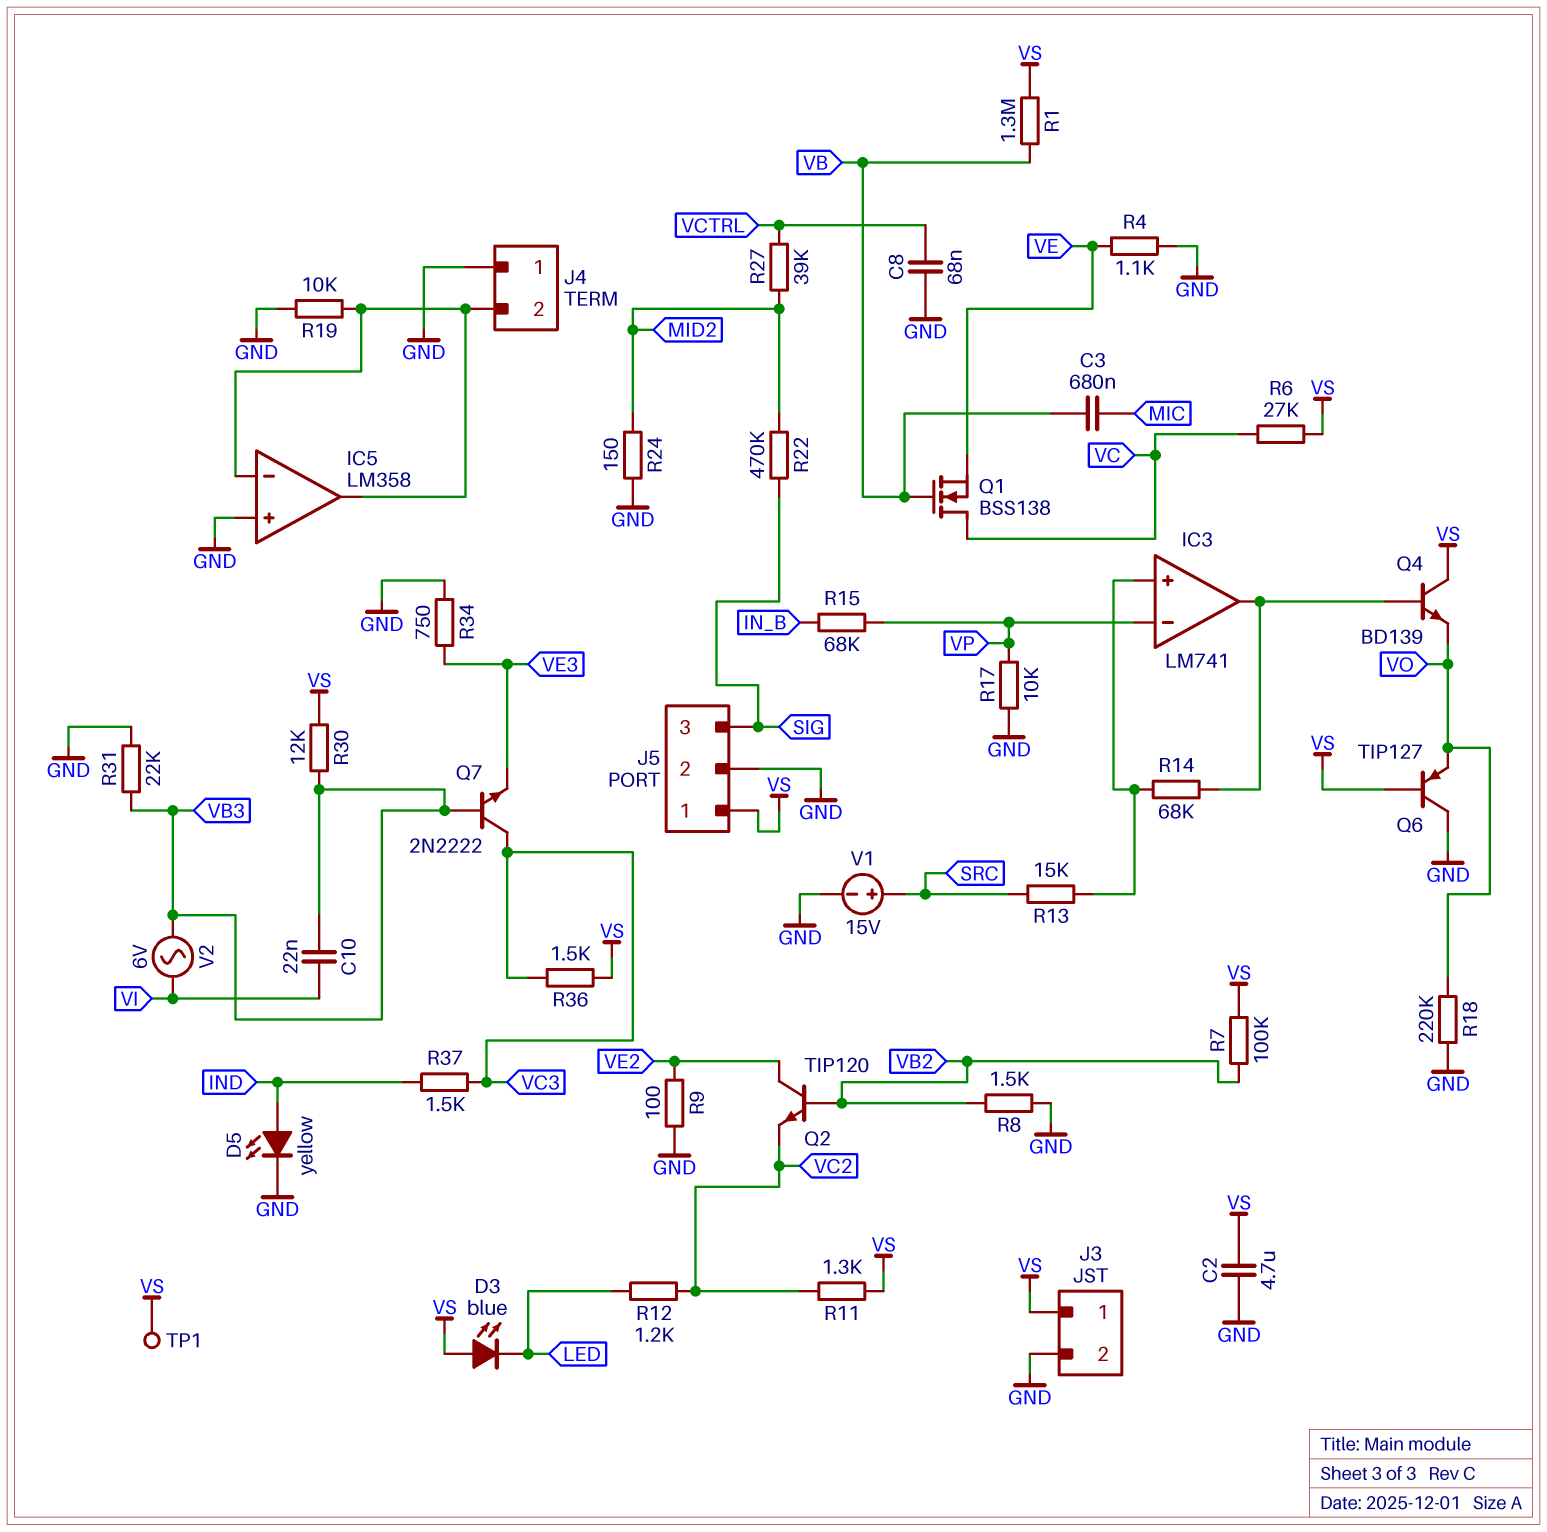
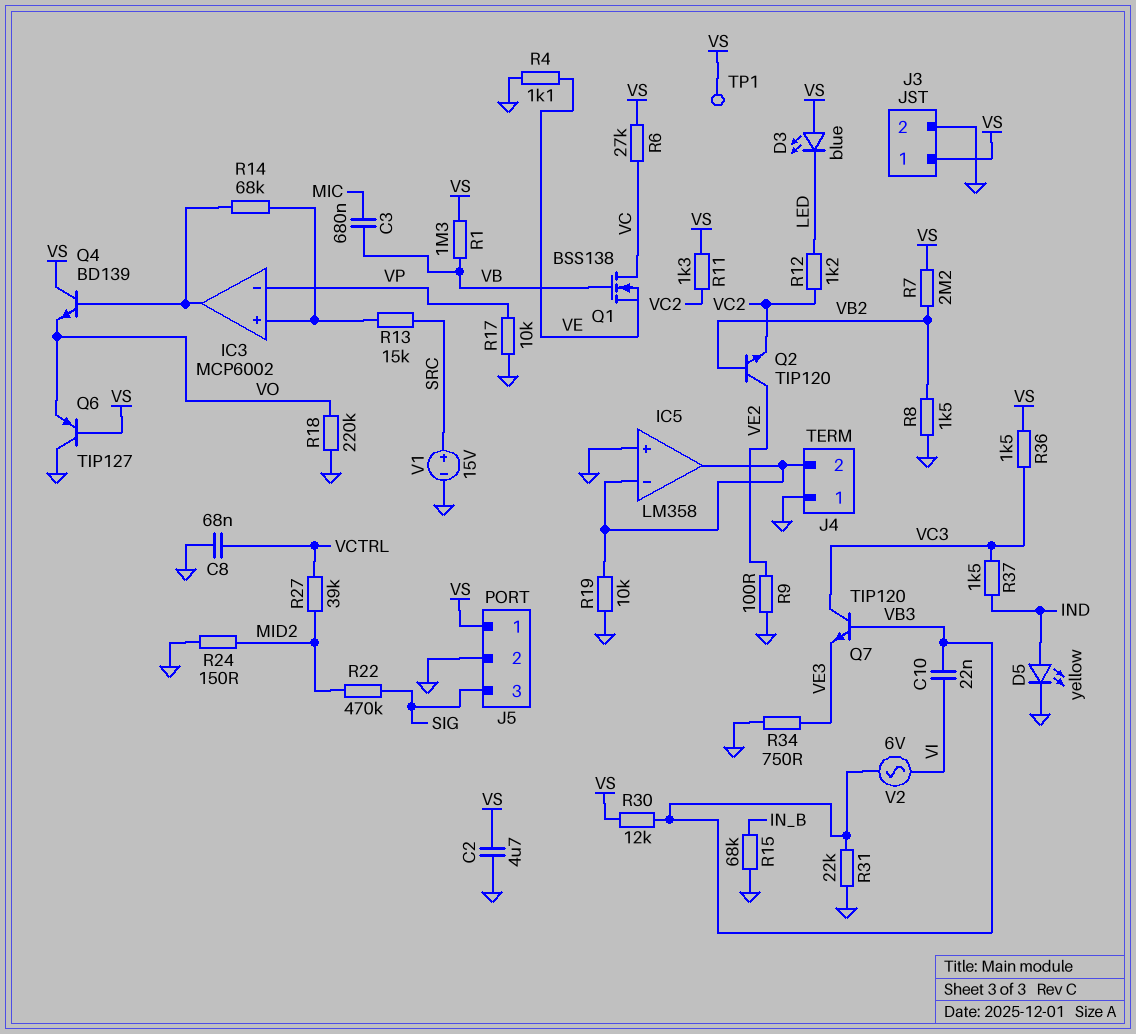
IC3: LM741 -> MCP6002
Q7: NPN 2N2222 (B VB3, C VC3, E VE3) -> NPN TIP120 (B VB3, C VC3, E VE3)
R7: 100k (VB2, VS) -> 2.2M (VB2, VS)
R15: 68k (IN_B, VP) -> 68k (GND, IN_B)

